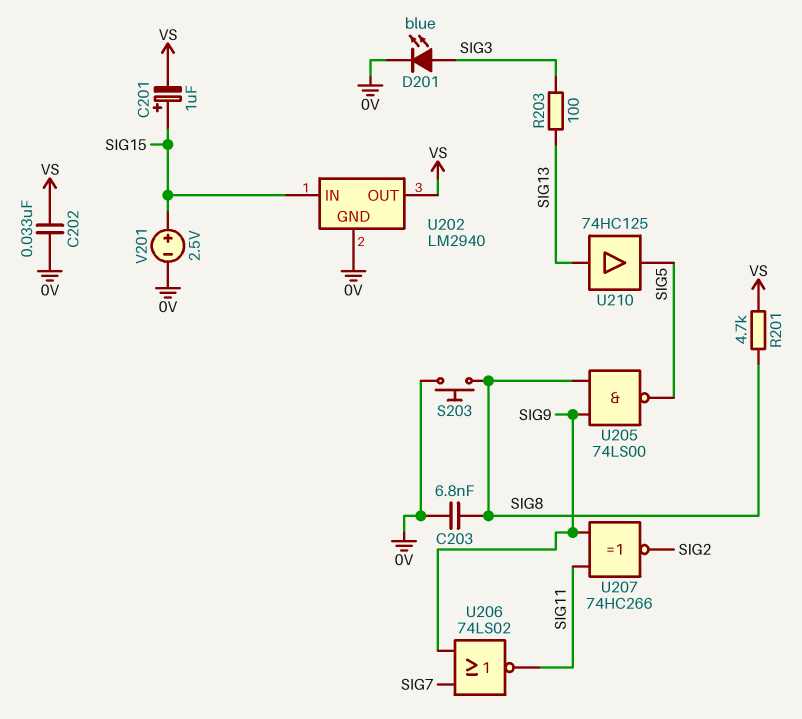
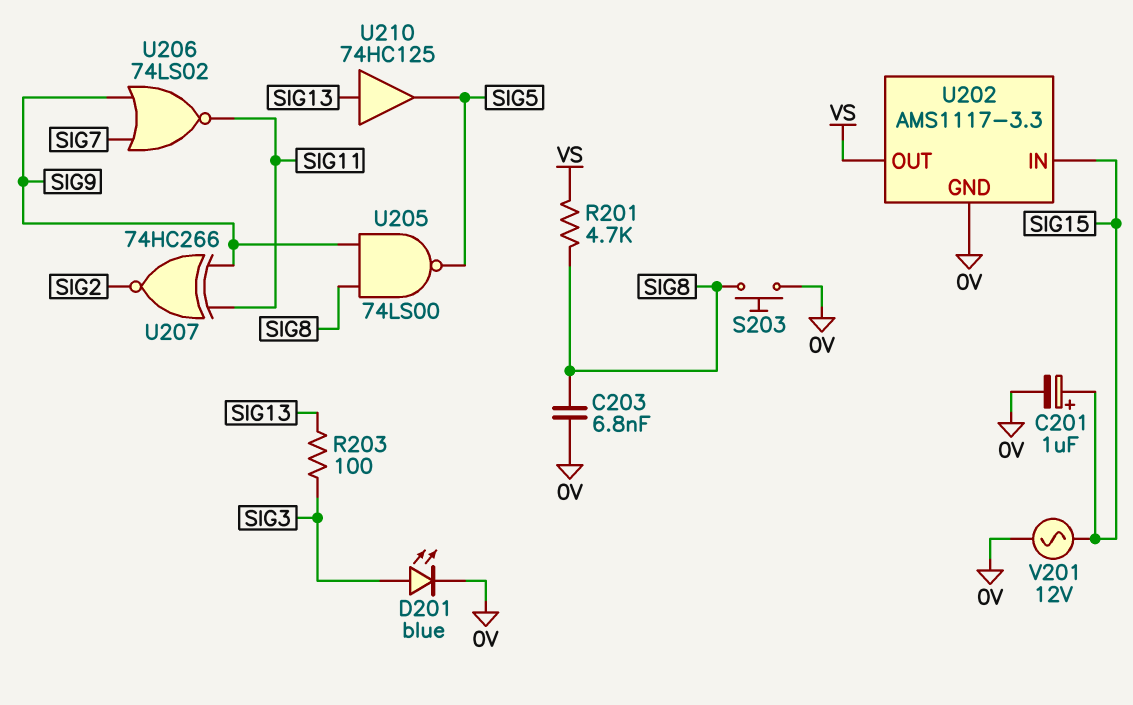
C201: 1uF (plus SIG15, minus VS) -> 1uF (plus SIG15, minus 0V)
C202: 33nF (0V, VS) -> none
U202: LM2940 -> AMS1117-3.3
V201: 2.5V (plus SIG15, minus 0V) -> AC 12V (0V, SIG15)

